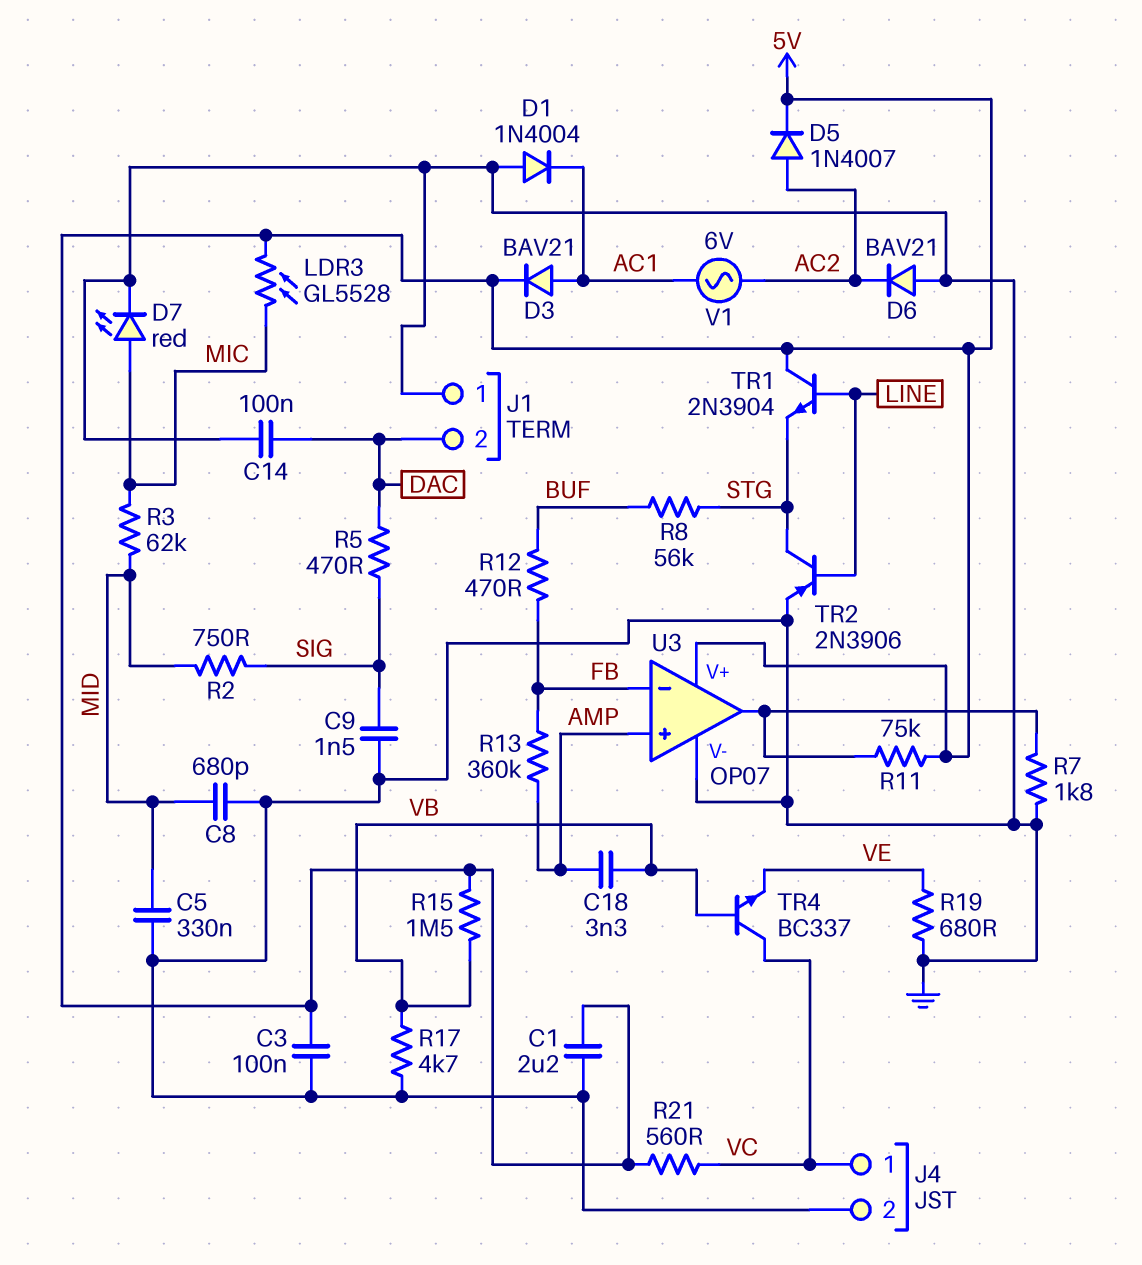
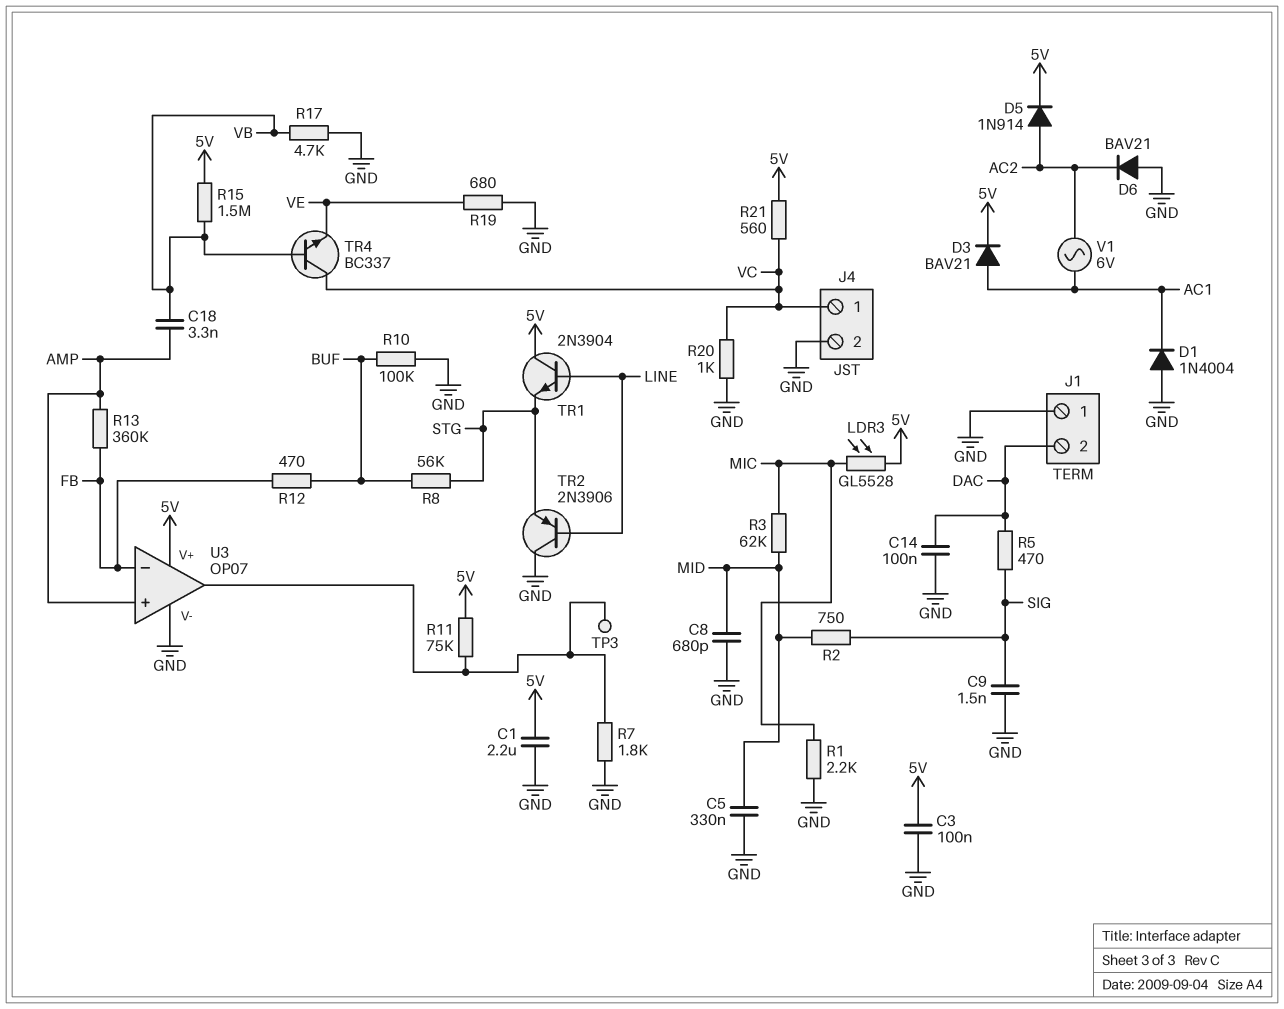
D5: diode 1N4007 (A AC2, K 5V) -> diode 1N914 (A AC2, K 5V)
D7: LED red (A MIC, K GND) -> none
R1: none -> 2.2k (GND, MIC)
R10: none -> 100k (BUF, GND)
R20: none -> 1k (GND, VC)
TP3: none -> test point (U3/out)
TR2: PNP 2N3906 (B LINE, C STG, E GND) -> PNP 2N3906 (B LINE, C GND, E STG)

